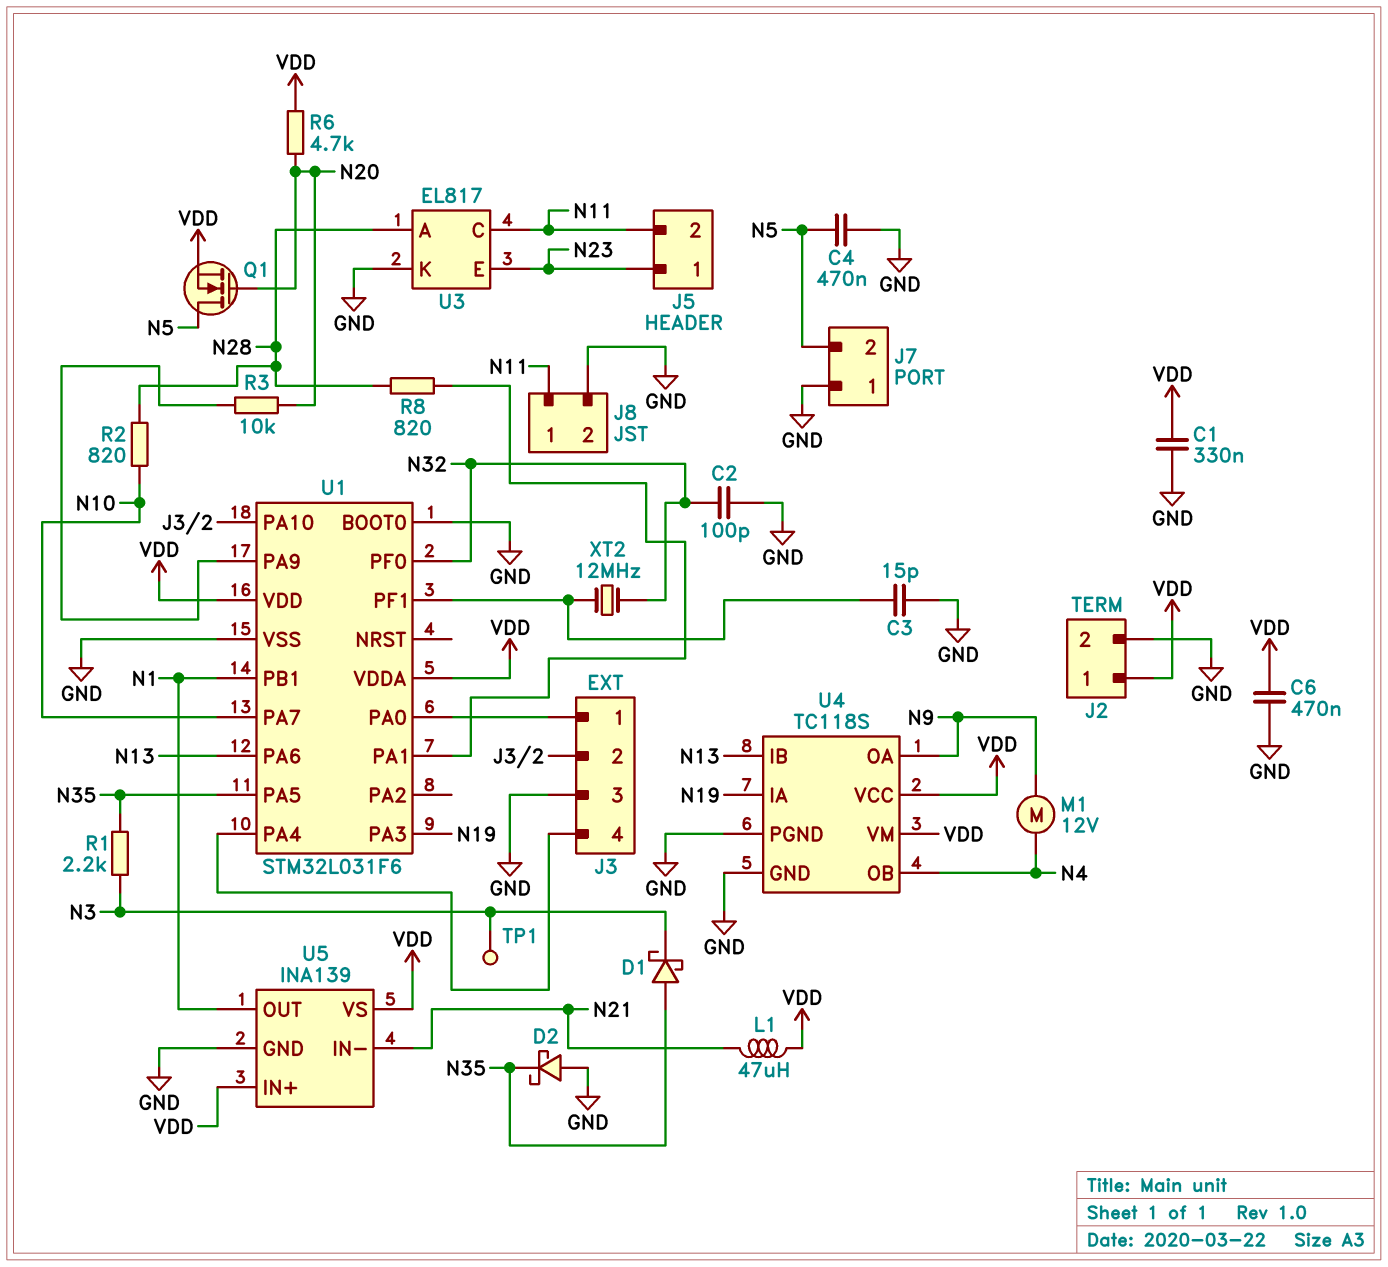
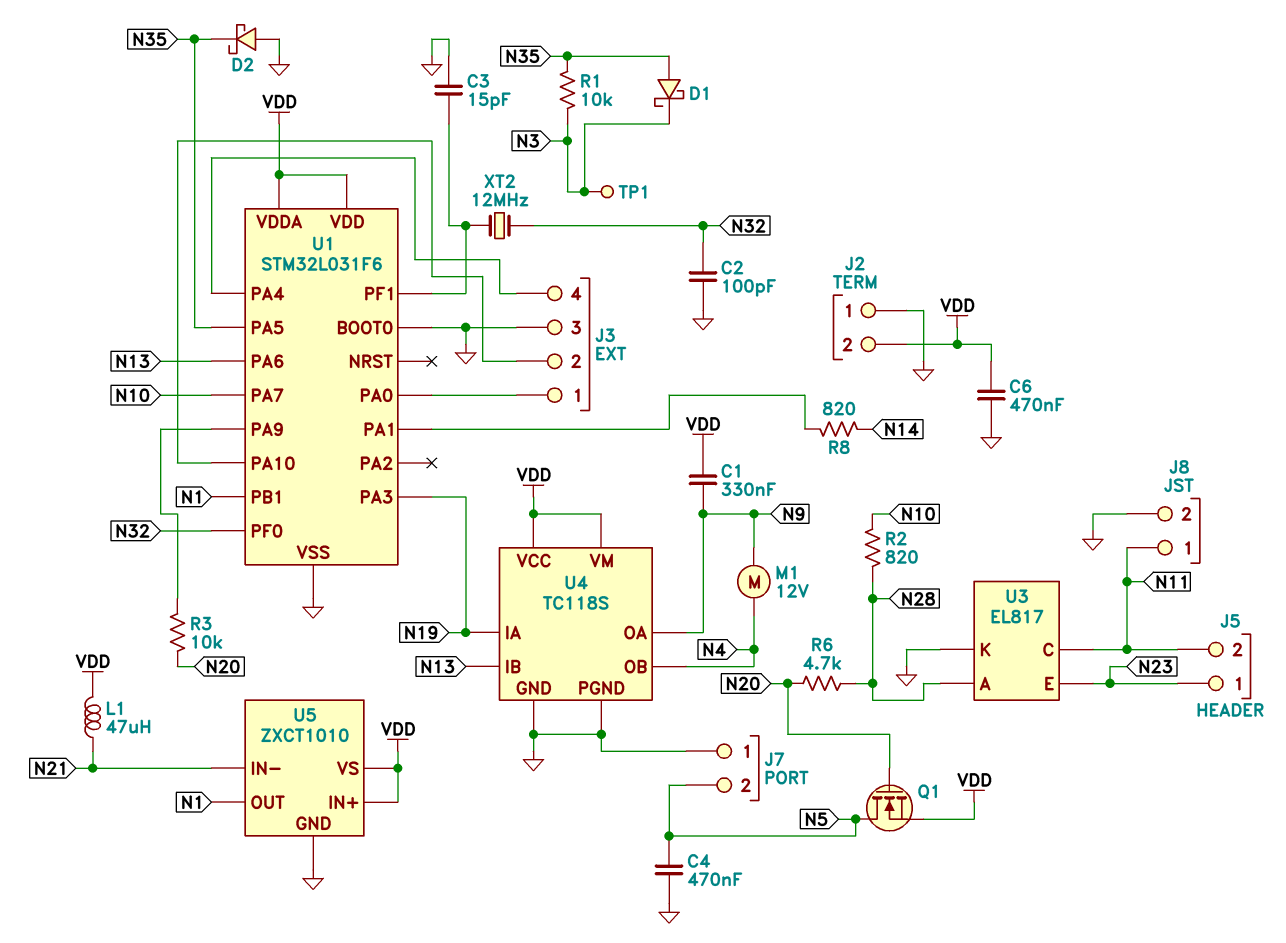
C1: 330nF (GND, VDD) -> 330nF (N9, VDD)
J2 pin 1: VDD -> GND
J2 pin 2: GND -> VDD
R1: 2.2k (N3, N35) -> 10k (N3, N35)
R6: 4.7k (N20, VDD) -> 4.7k (N20, N28)
R8: 820 (N28, U1/PA1) -> 820 (N14, U1/PA1)
U5: INA139 -> ZXCT1010

